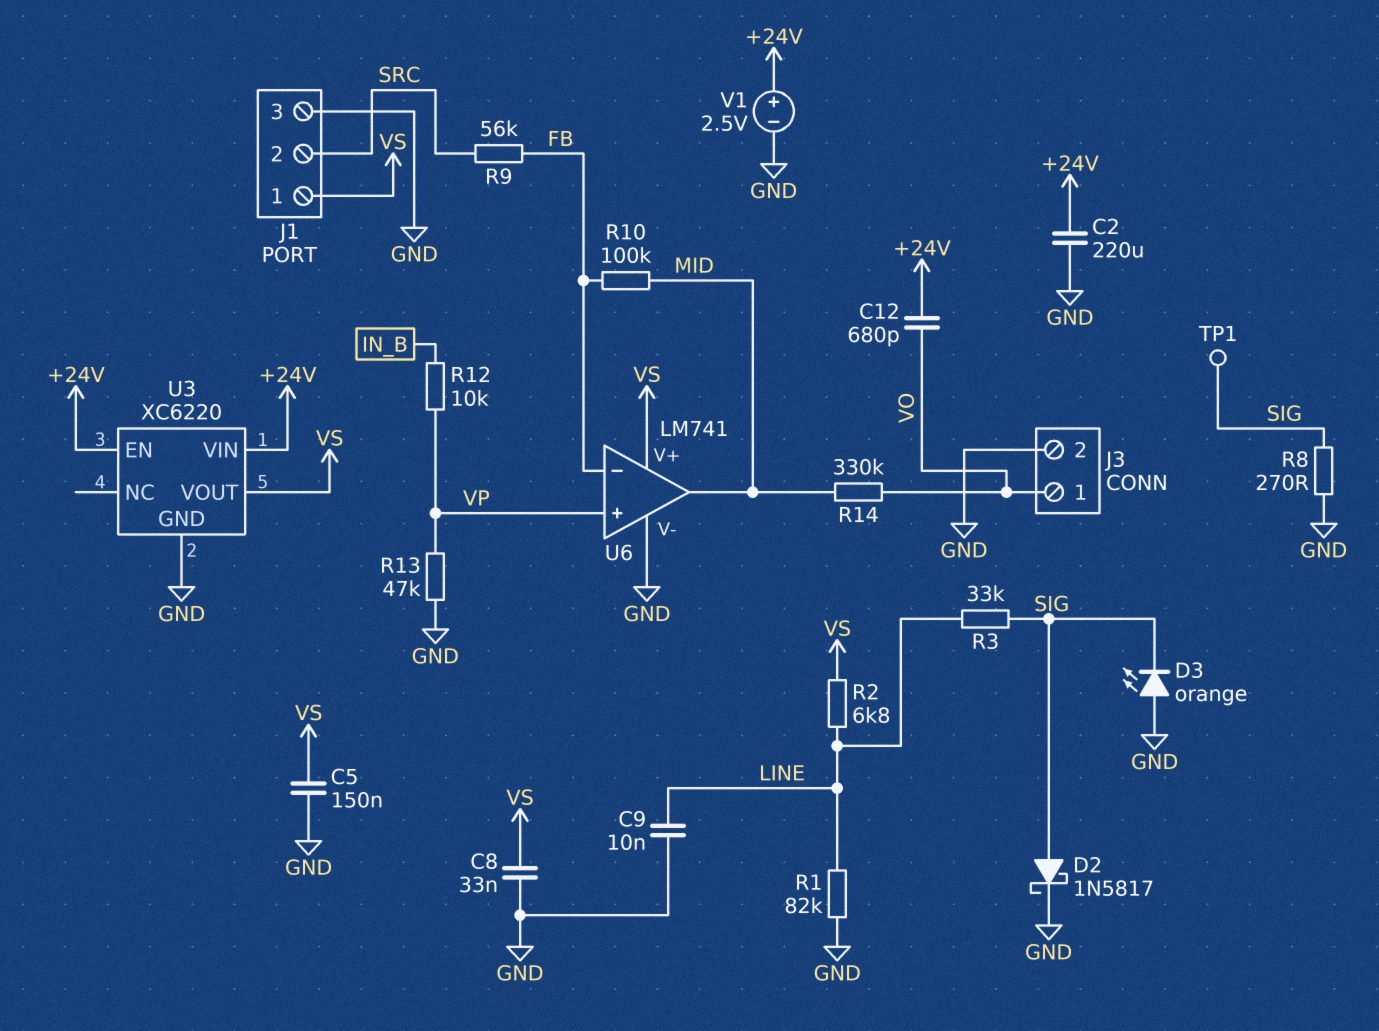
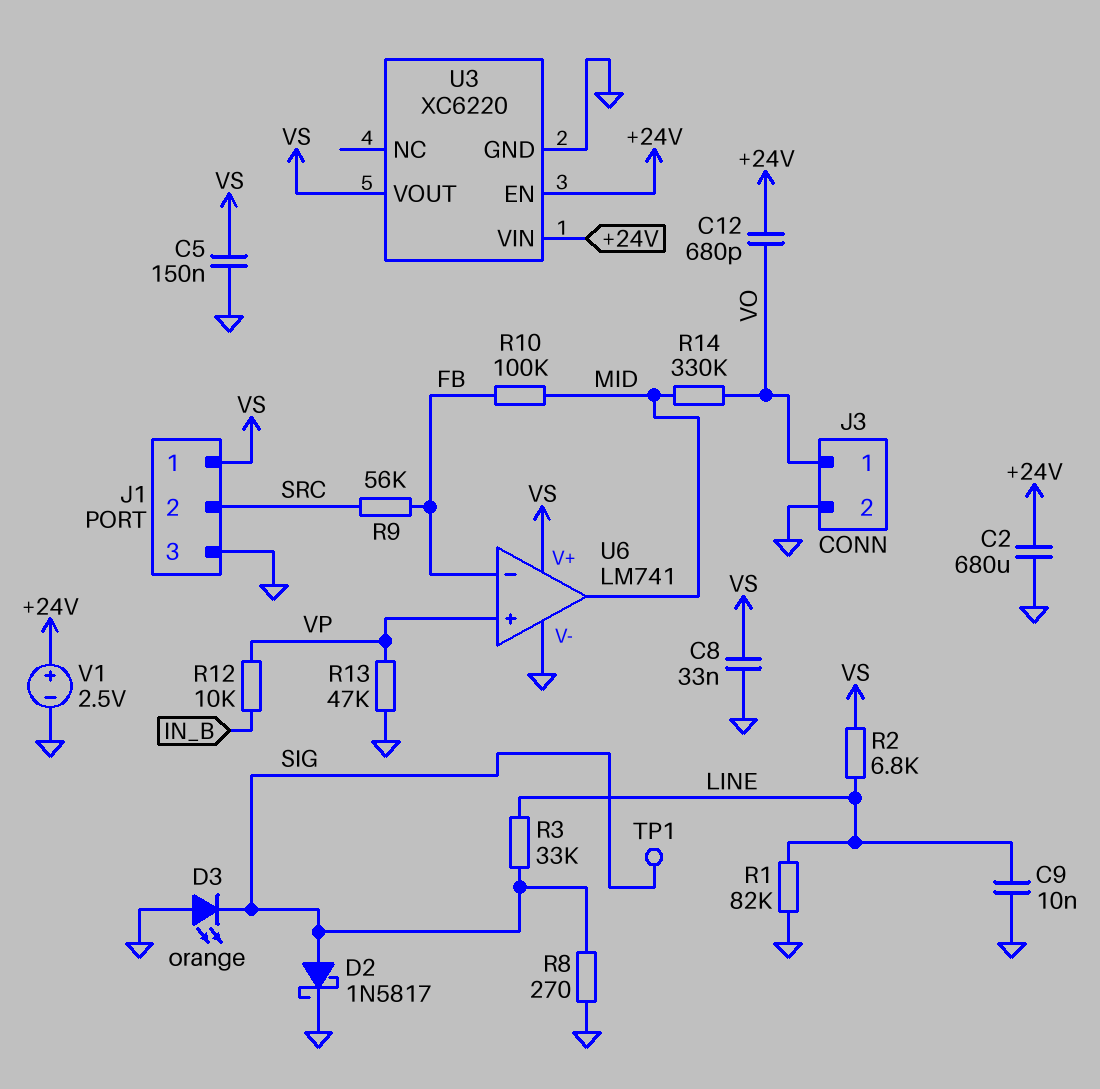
C2: 220uF (+24V, GND) -> 680uF (+24V, GND)

